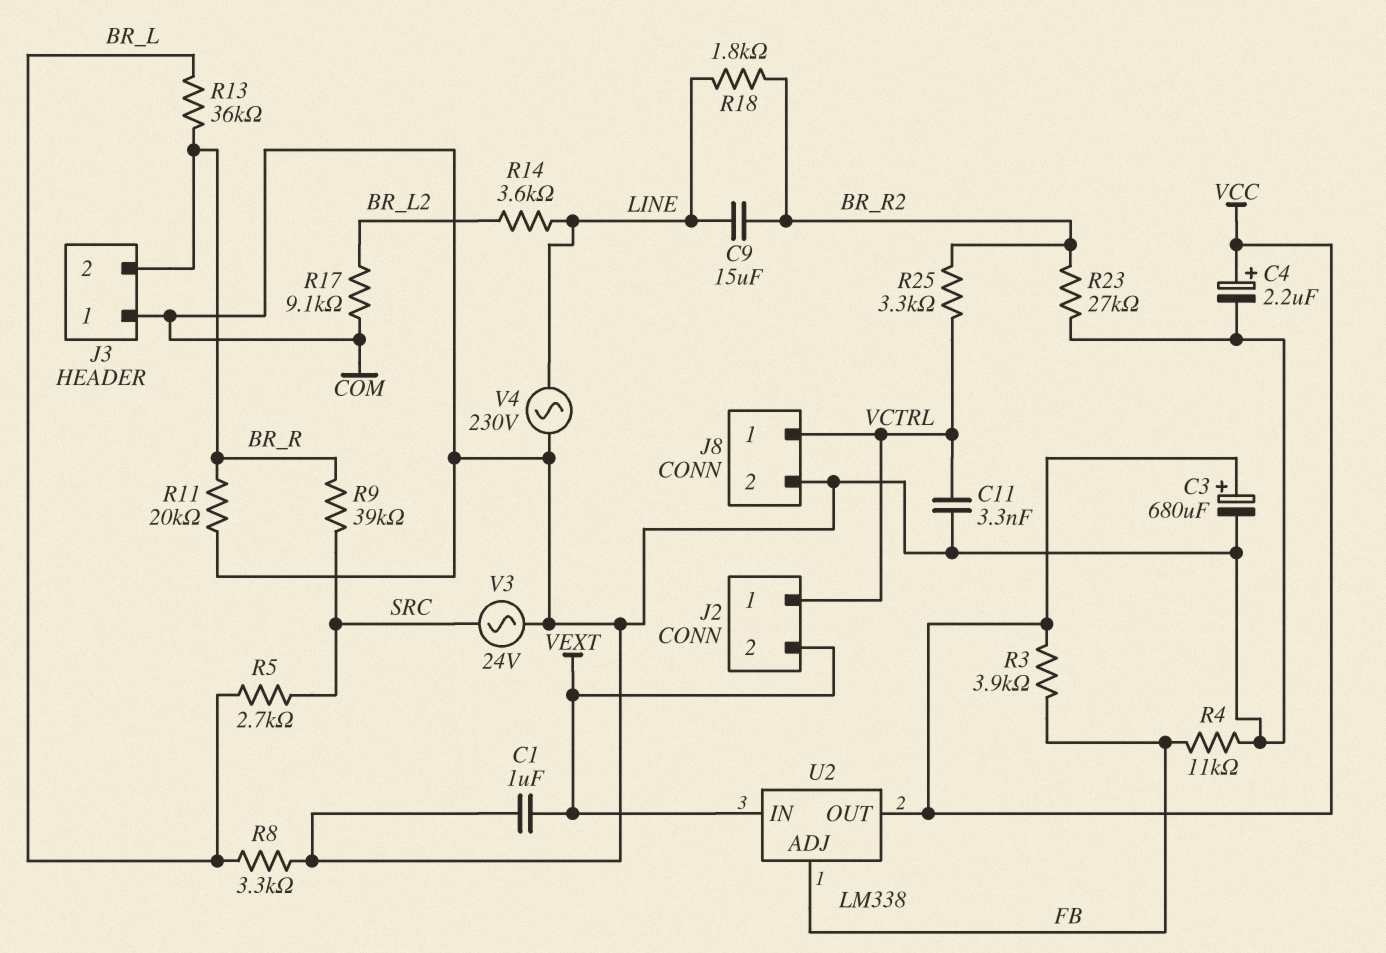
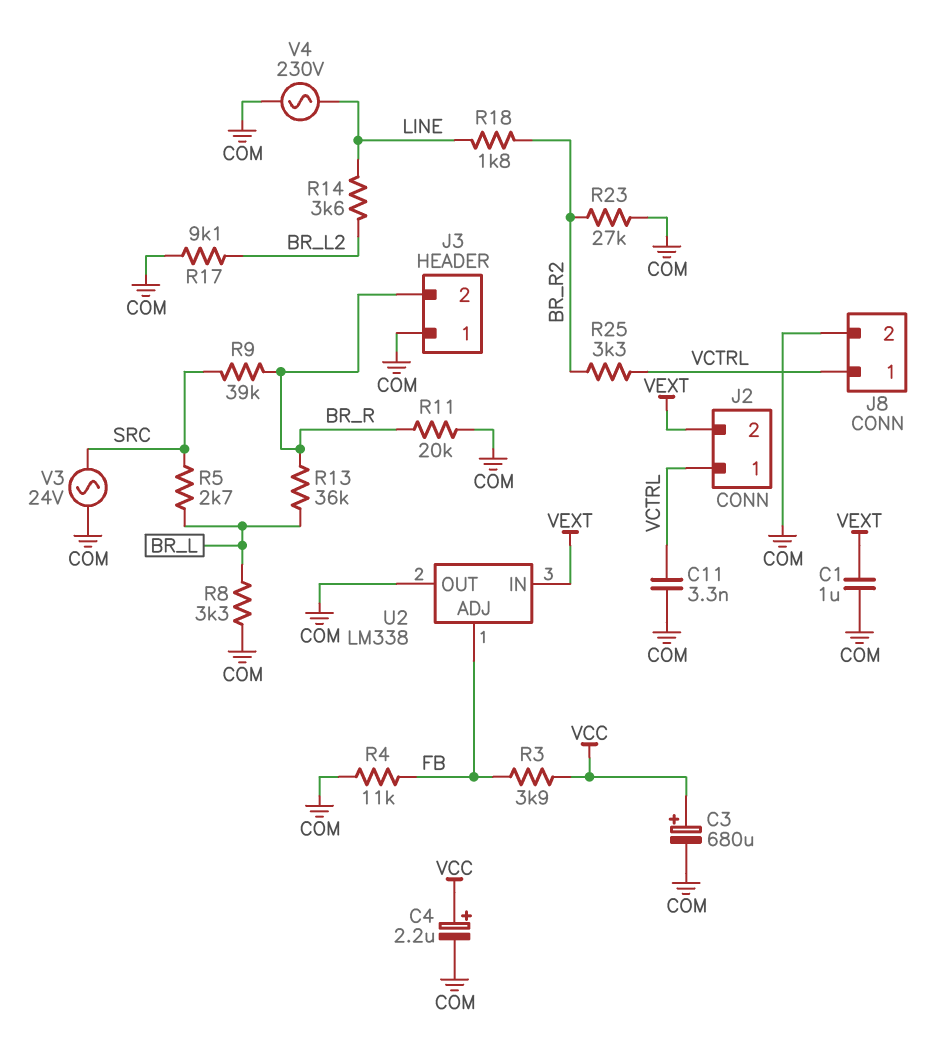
C9: 15uF (BR_R2, LINE) -> none
U2 pin OUT: VCC -> COM

